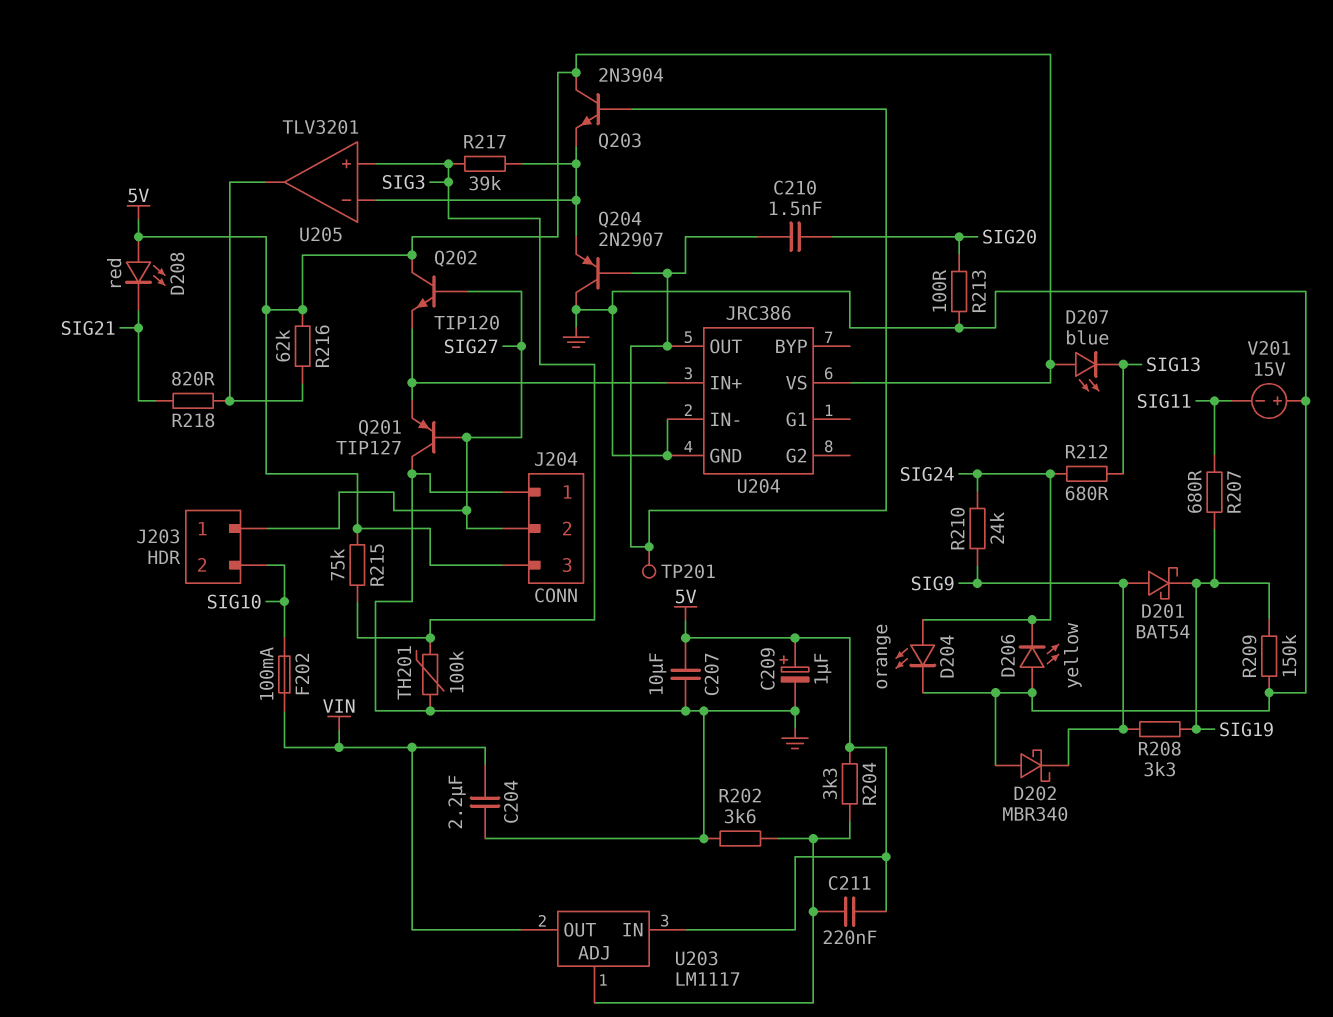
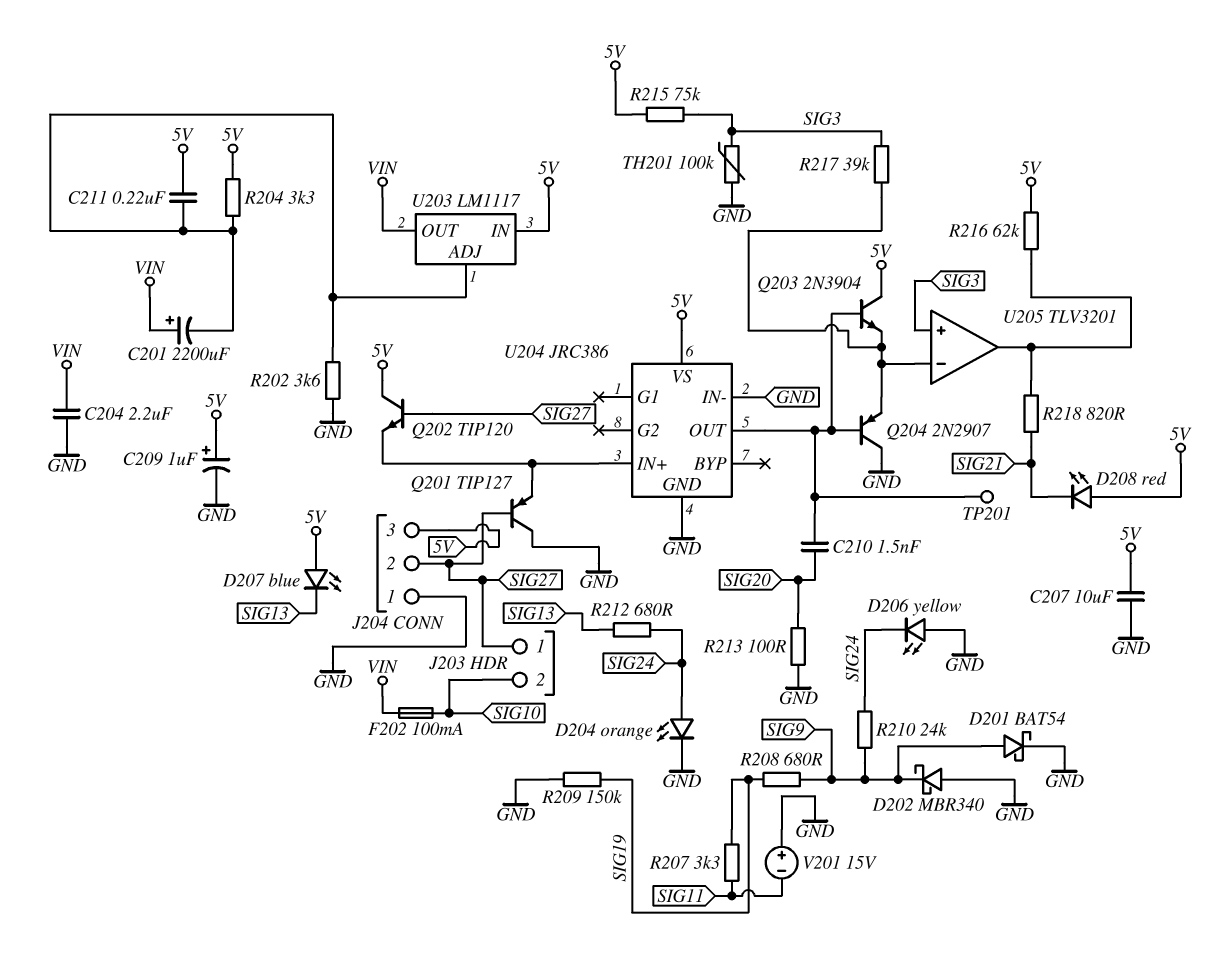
C201: none -> 2200uF (plus VIN, minus U203/ADJ)
D201: schottky BAT54 (A SIG9, K SIG19) -> schottky BAT54 (A SIG9, K GND)
R207: 680 (SIG11, SIG19) -> 3.3k (SIG11, SIG19)
R208: 3.3k (SIG9, SIG19) -> 680 (SIG9, SIG19)

